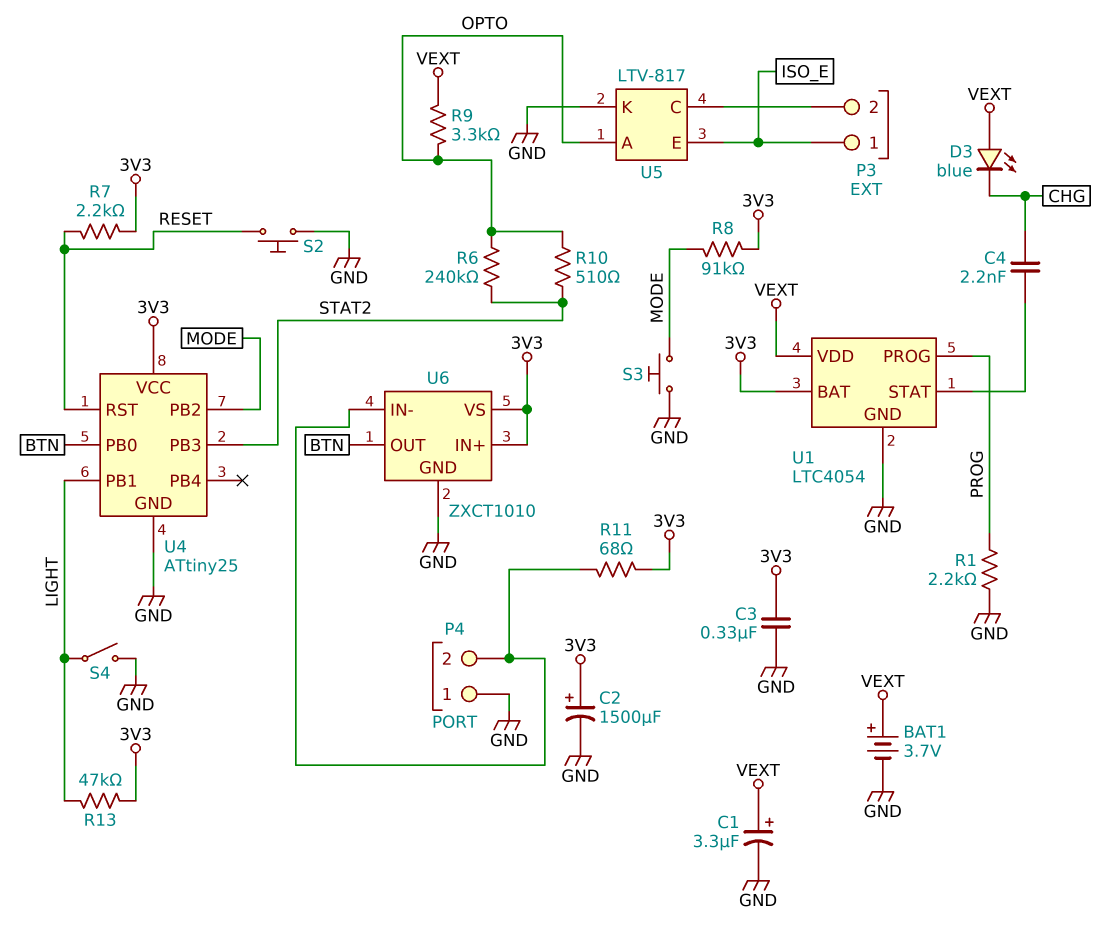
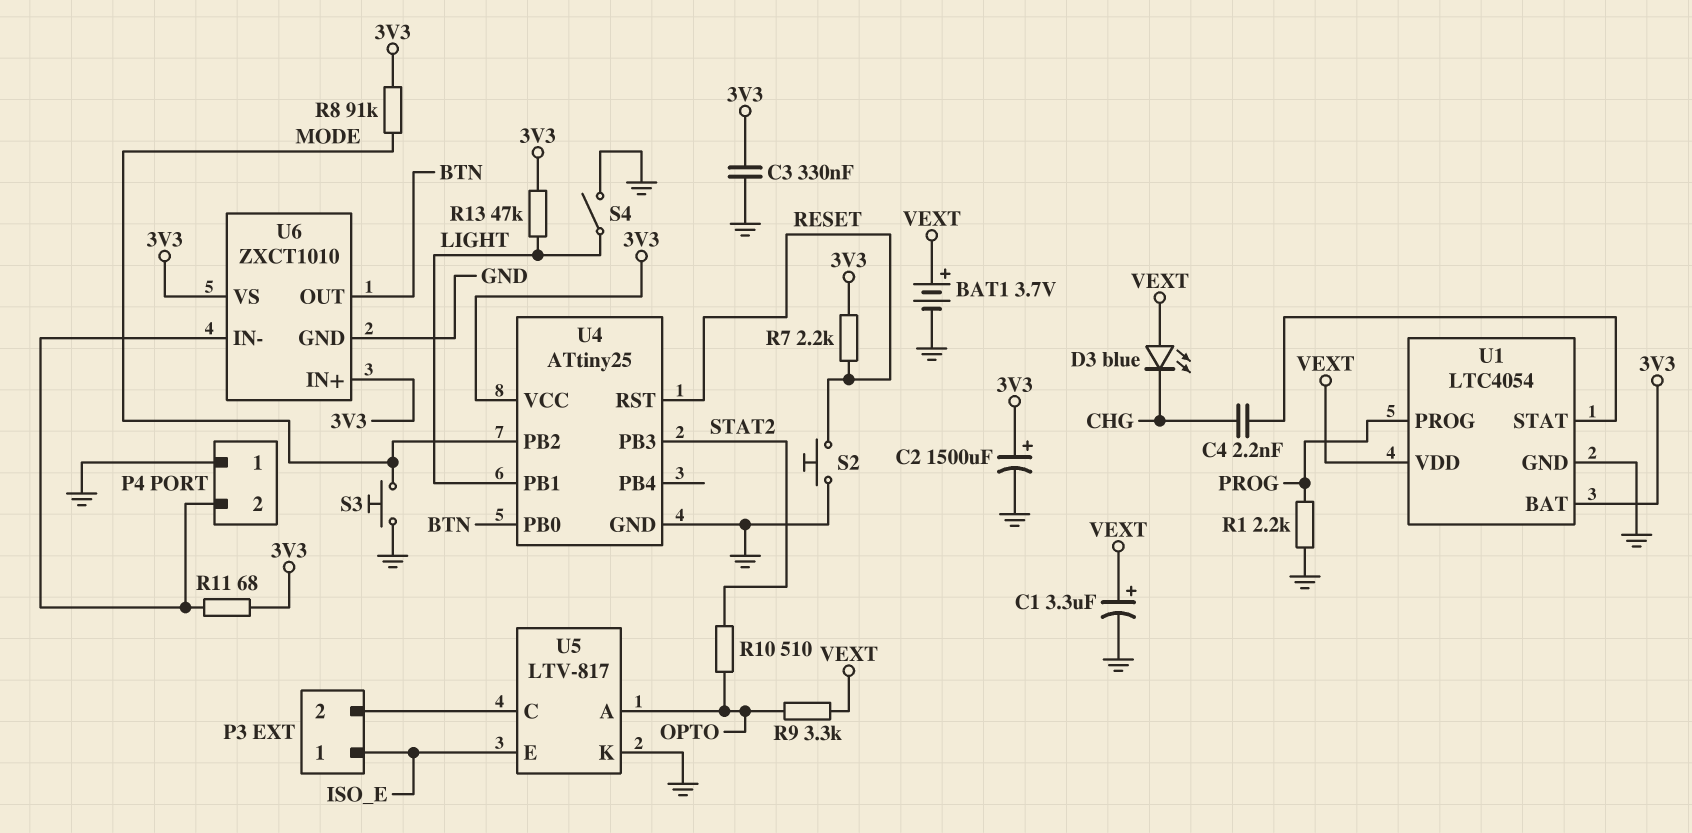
R6: 240k (OPTO, STAT2) -> none

